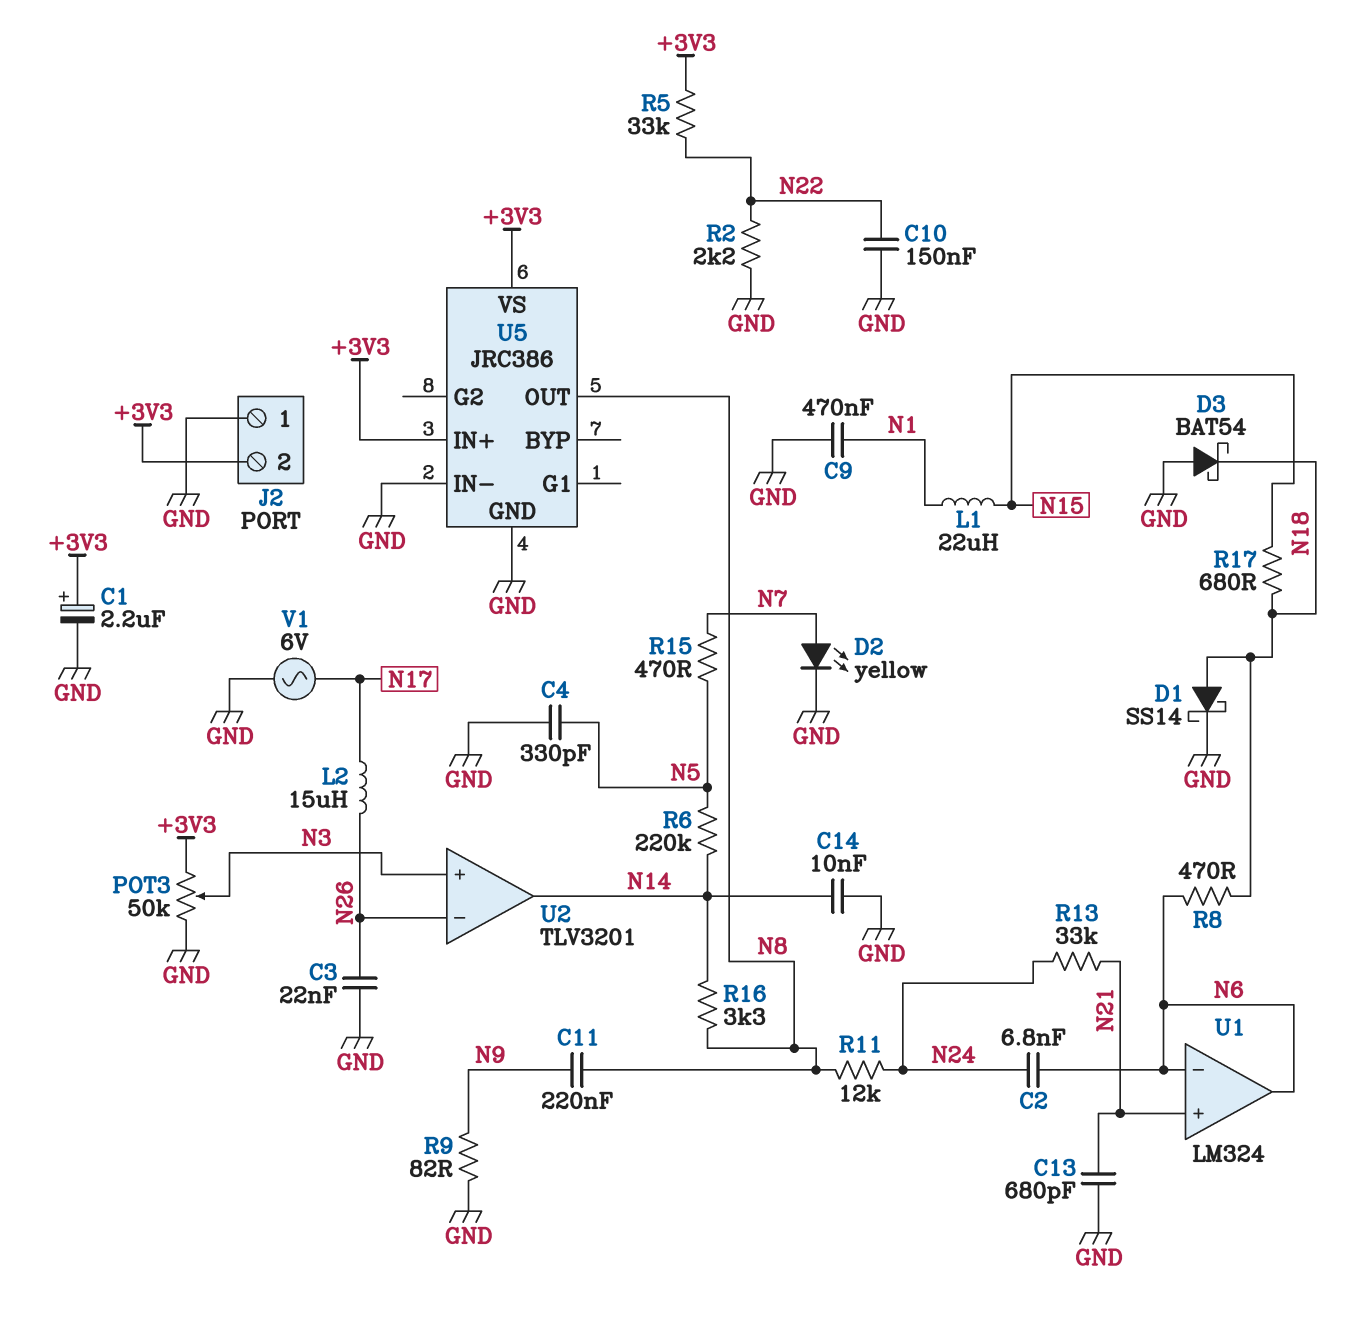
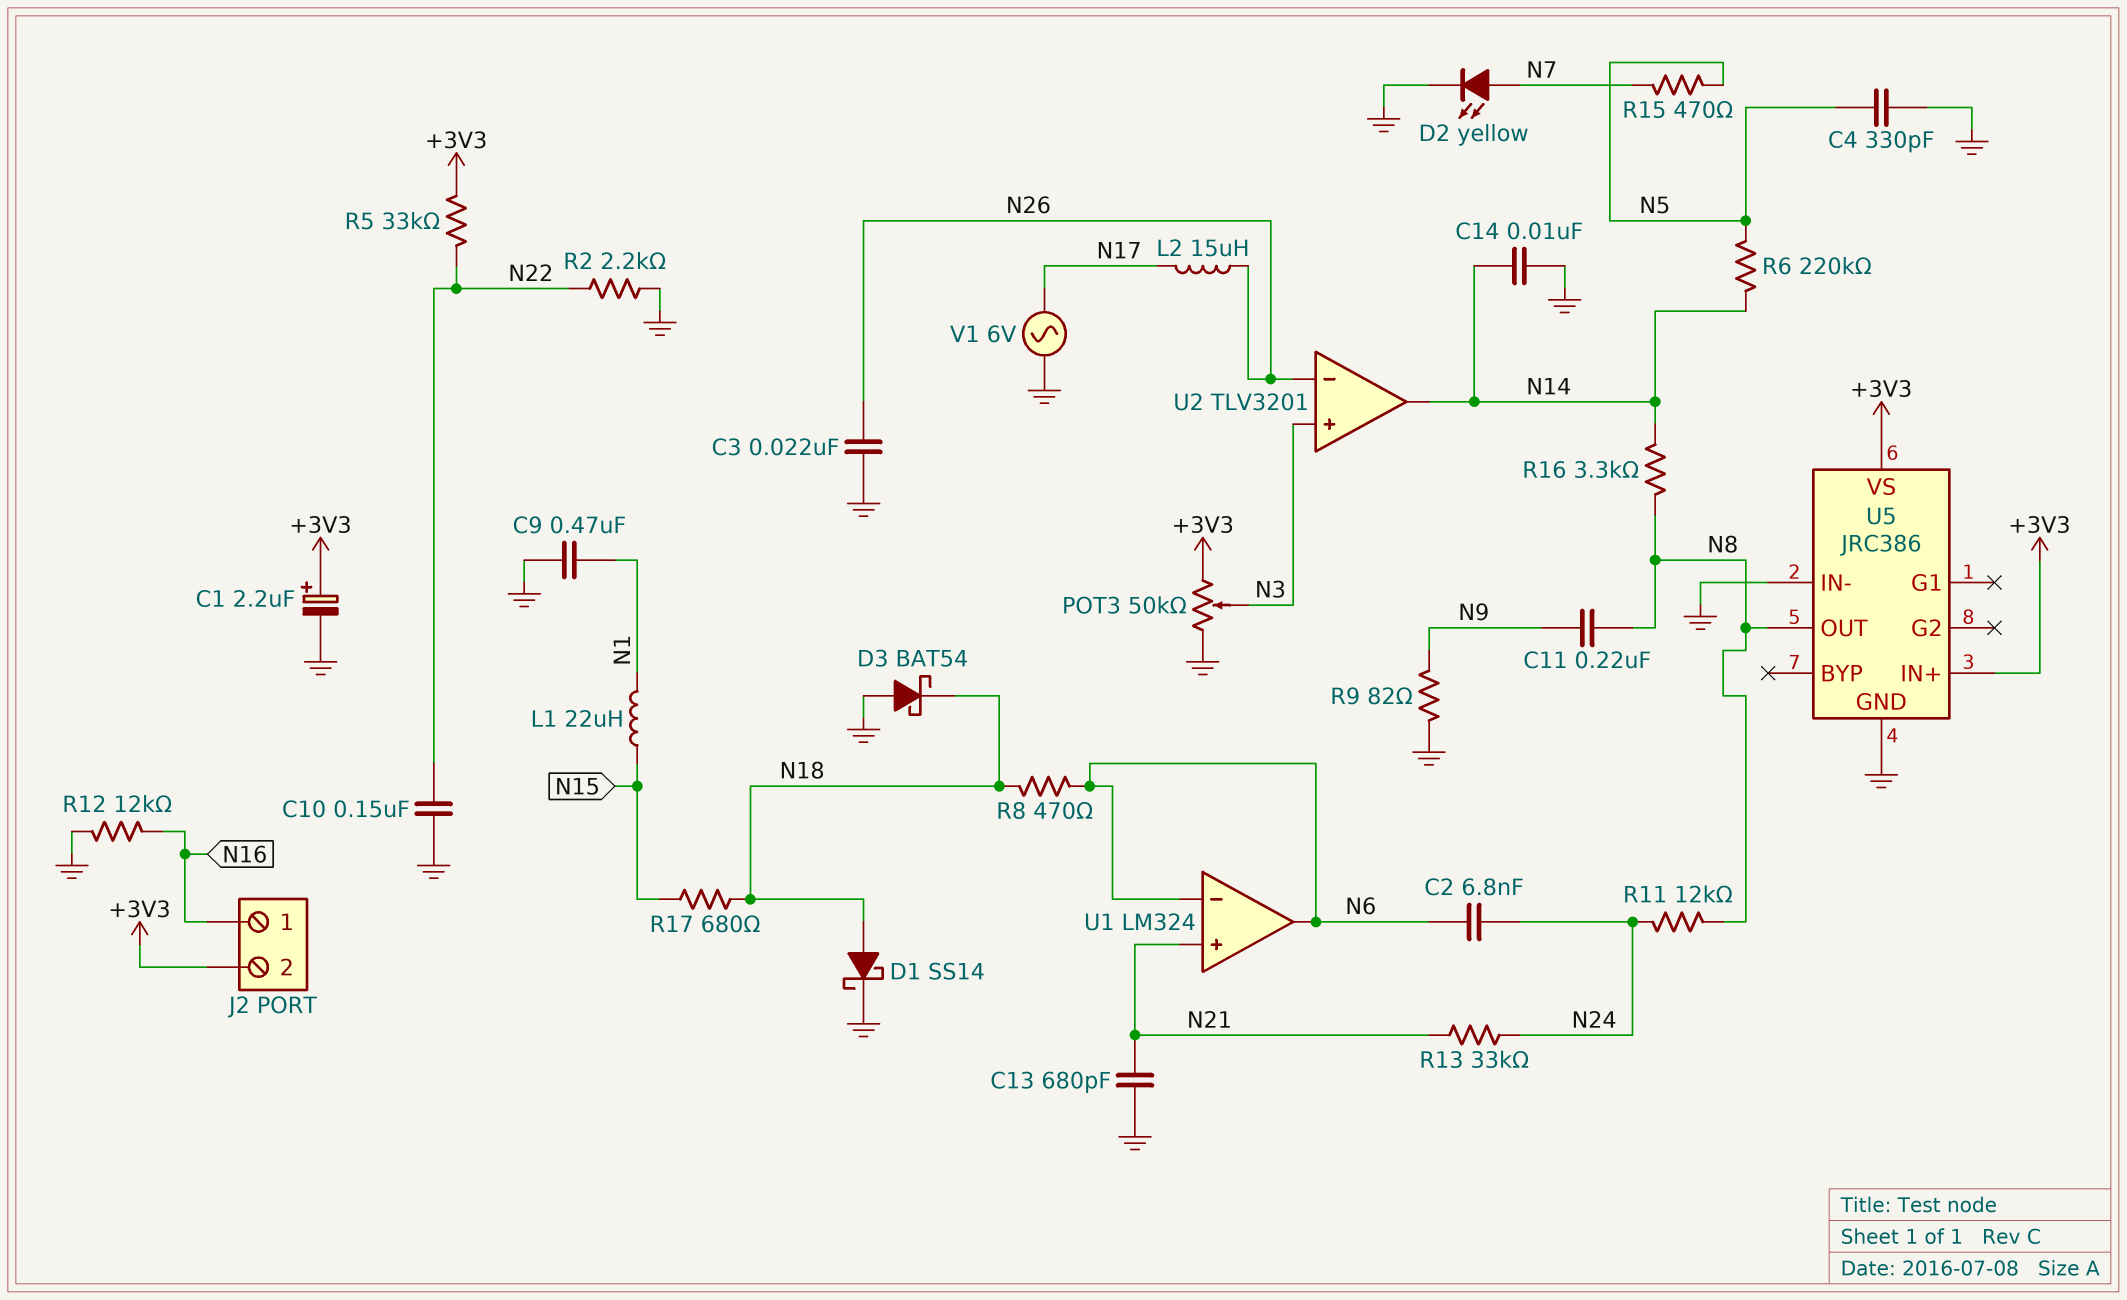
J2 pin 1: GND -> N16
R12: none -> 12k (GND, N16)

